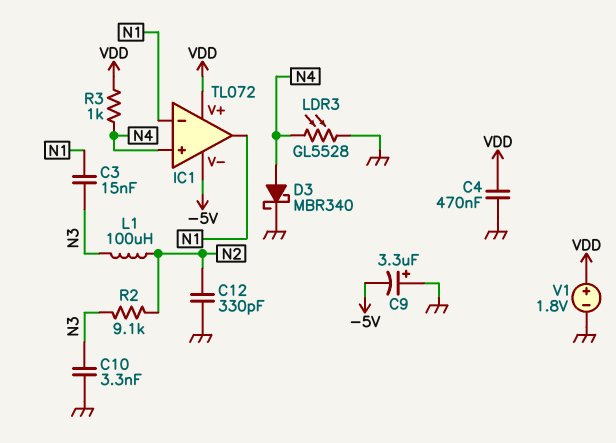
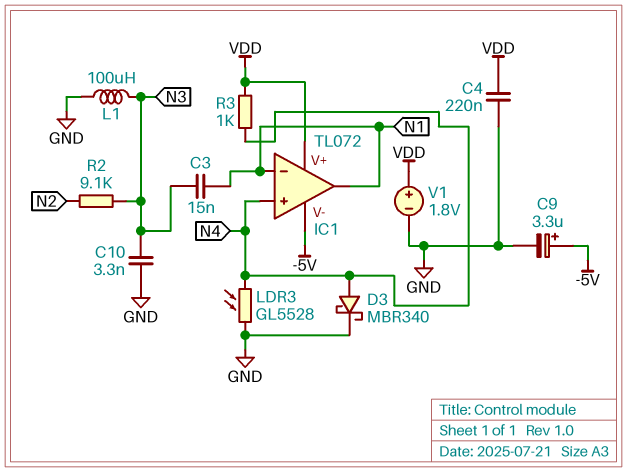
C4: 470nF (GND, VDD) -> 220nF (GND, VDD)
C9: 3.3uF (plus GND, minus -5V) -> 3.3uF (plus -5V, minus GND)
C12: 330pF (GND, N2) -> none
L1: 100uH (N2, N3) -> 100uH (GND, N3)

